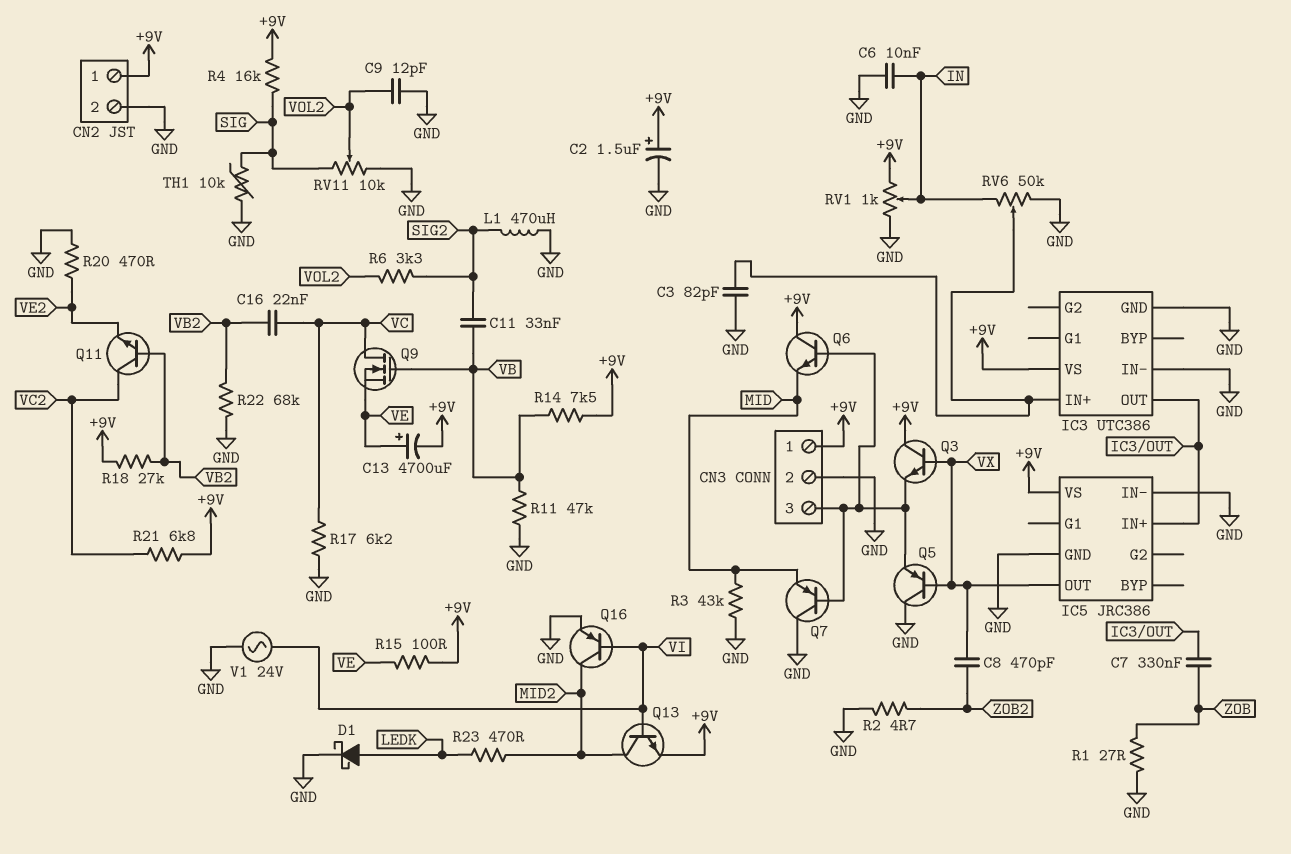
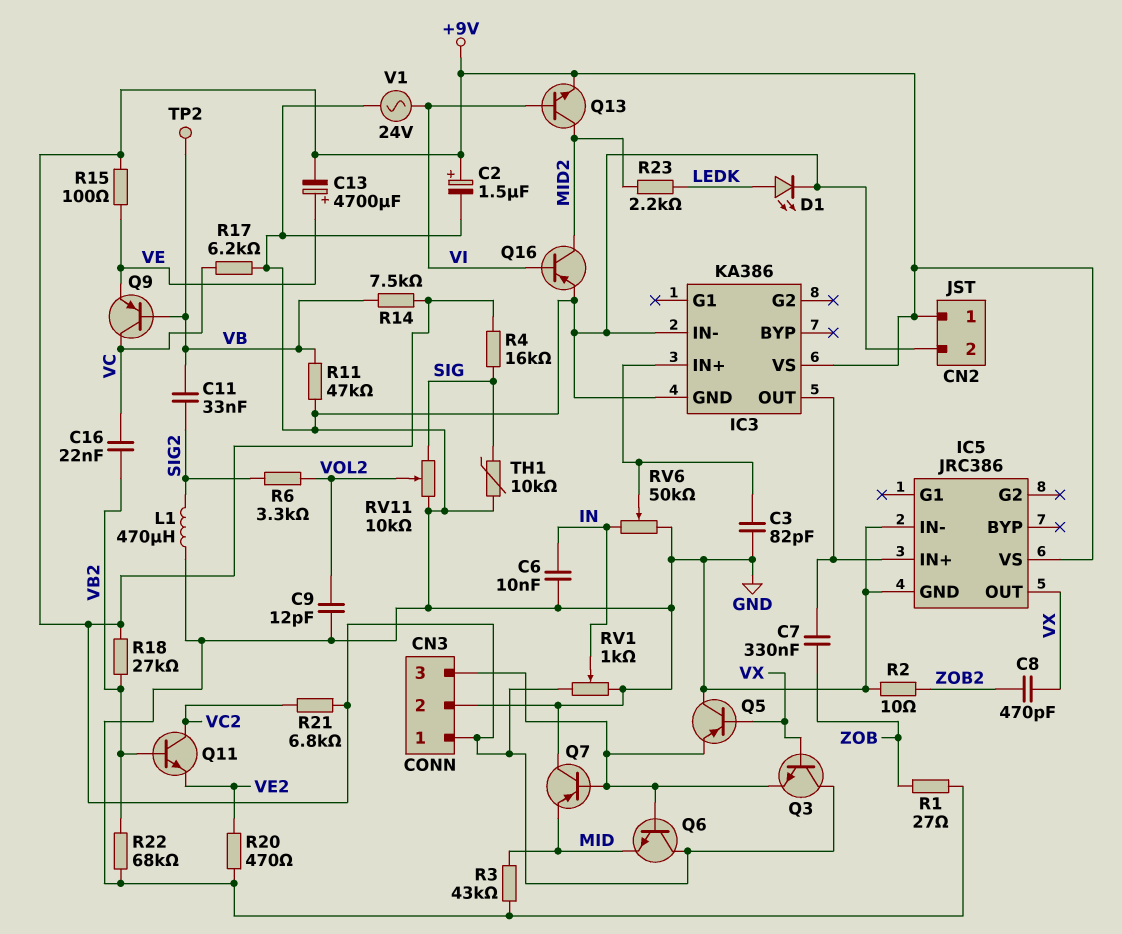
D1: schottky (A LEDK, K GND) -> LED (A LEDK, K GND)
IC3: UTC386 -> KA386
Q9: NMOS (G VB, D VC, S VE) -> PNP (B VB, C VC, E VE)
R2: 4.7 (GND, ZOB2) -> 10 (GND, ZOB2)
R23: 470 (LEDK, MID2) -> 2.2k (LEDK, MID2)
TP2: none -> test point (VB)

